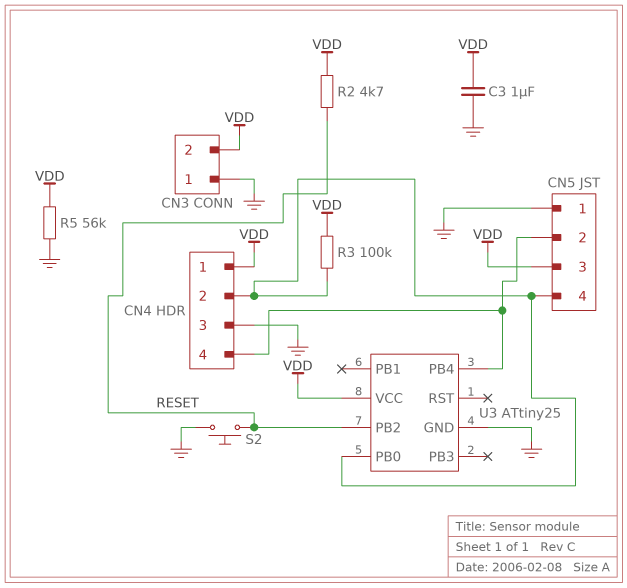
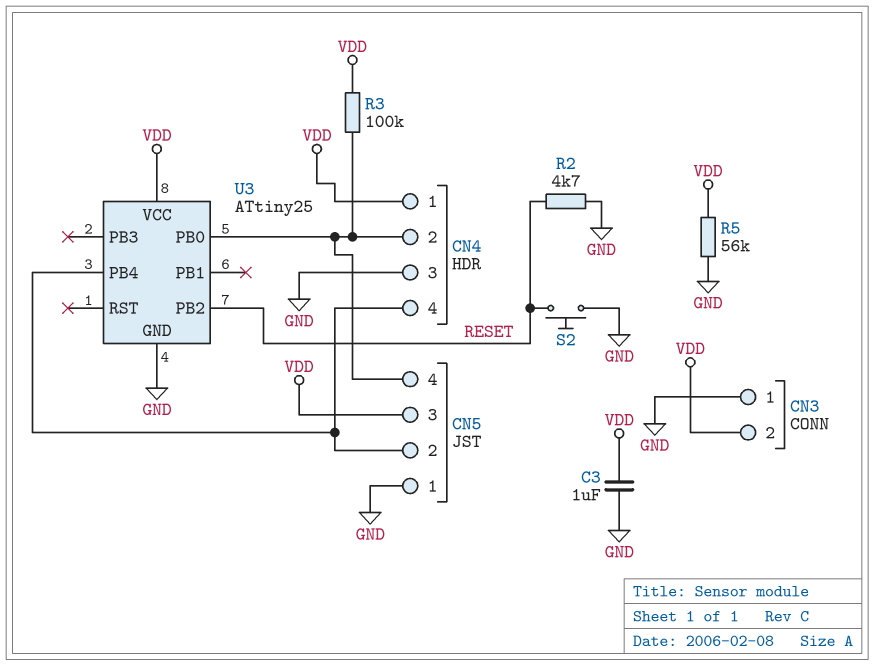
R2: 4.7k (RESET, VDD) -> 4.7k (GND, RESET)

